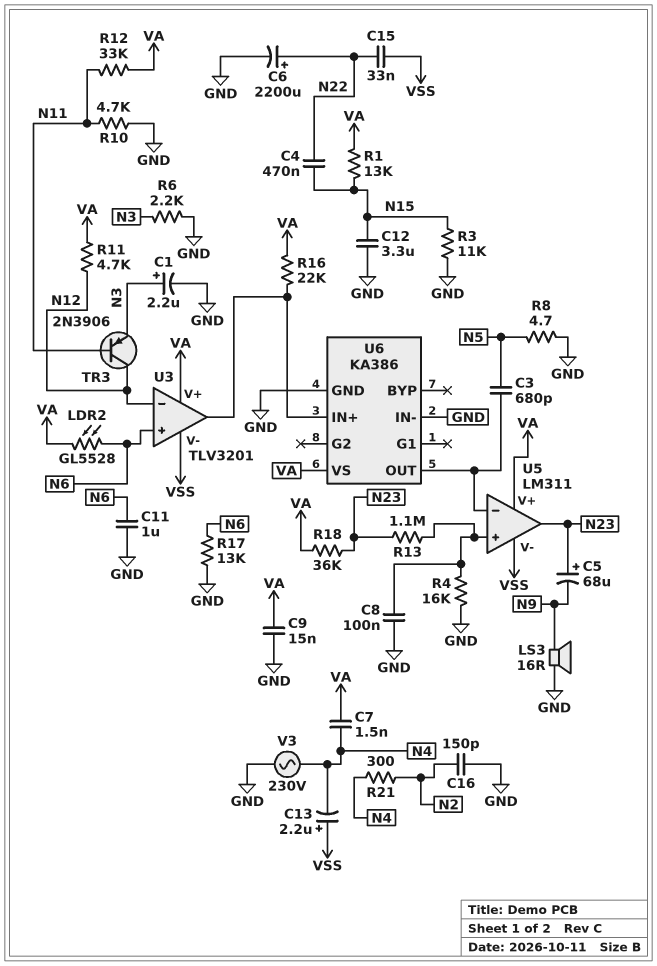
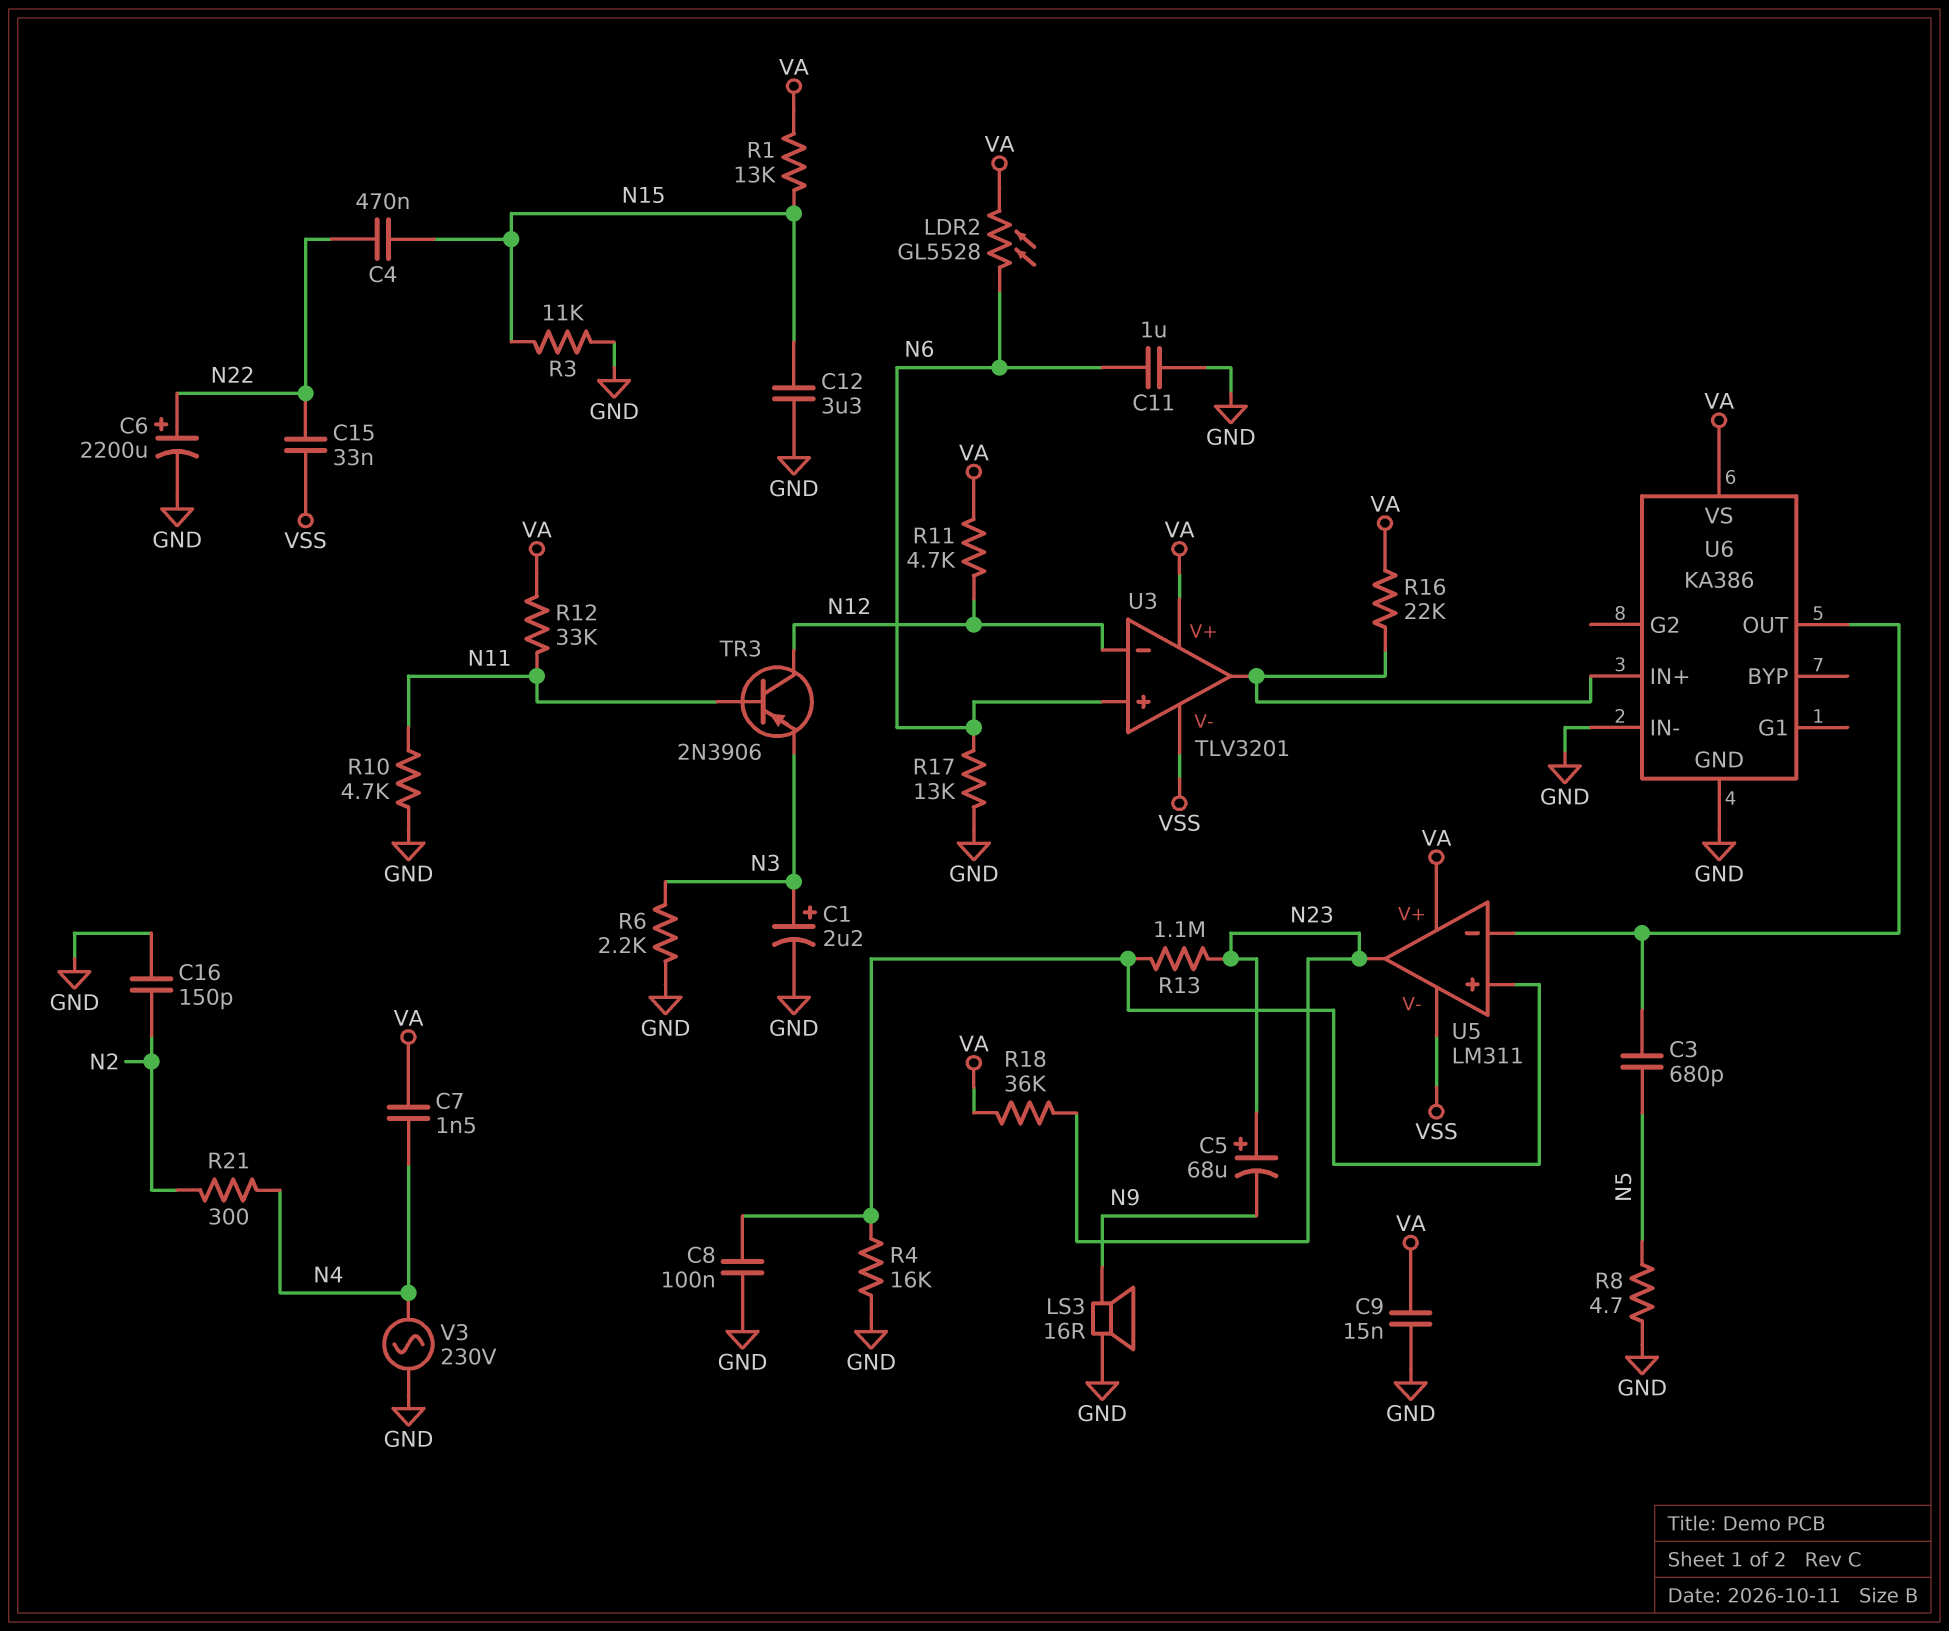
C13: 2.2uF (plus VSS, minus N4) -> none

